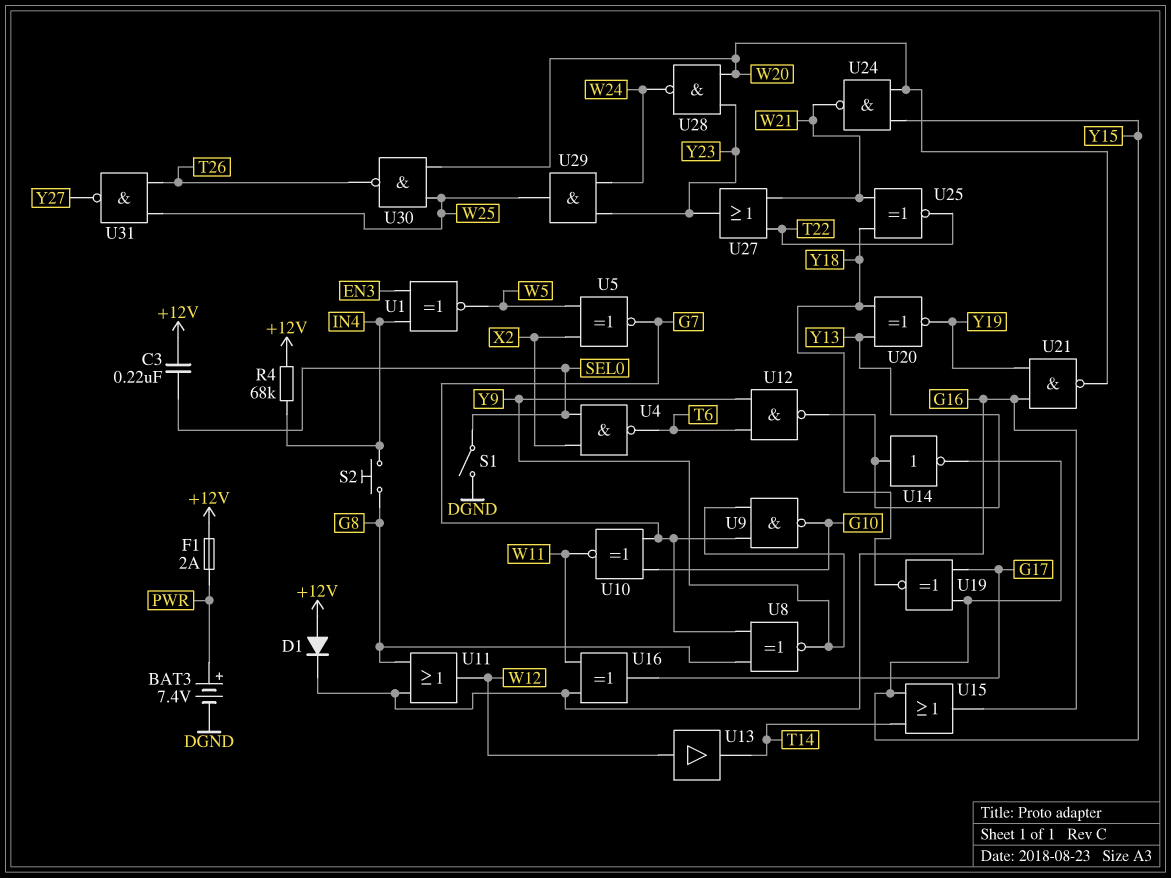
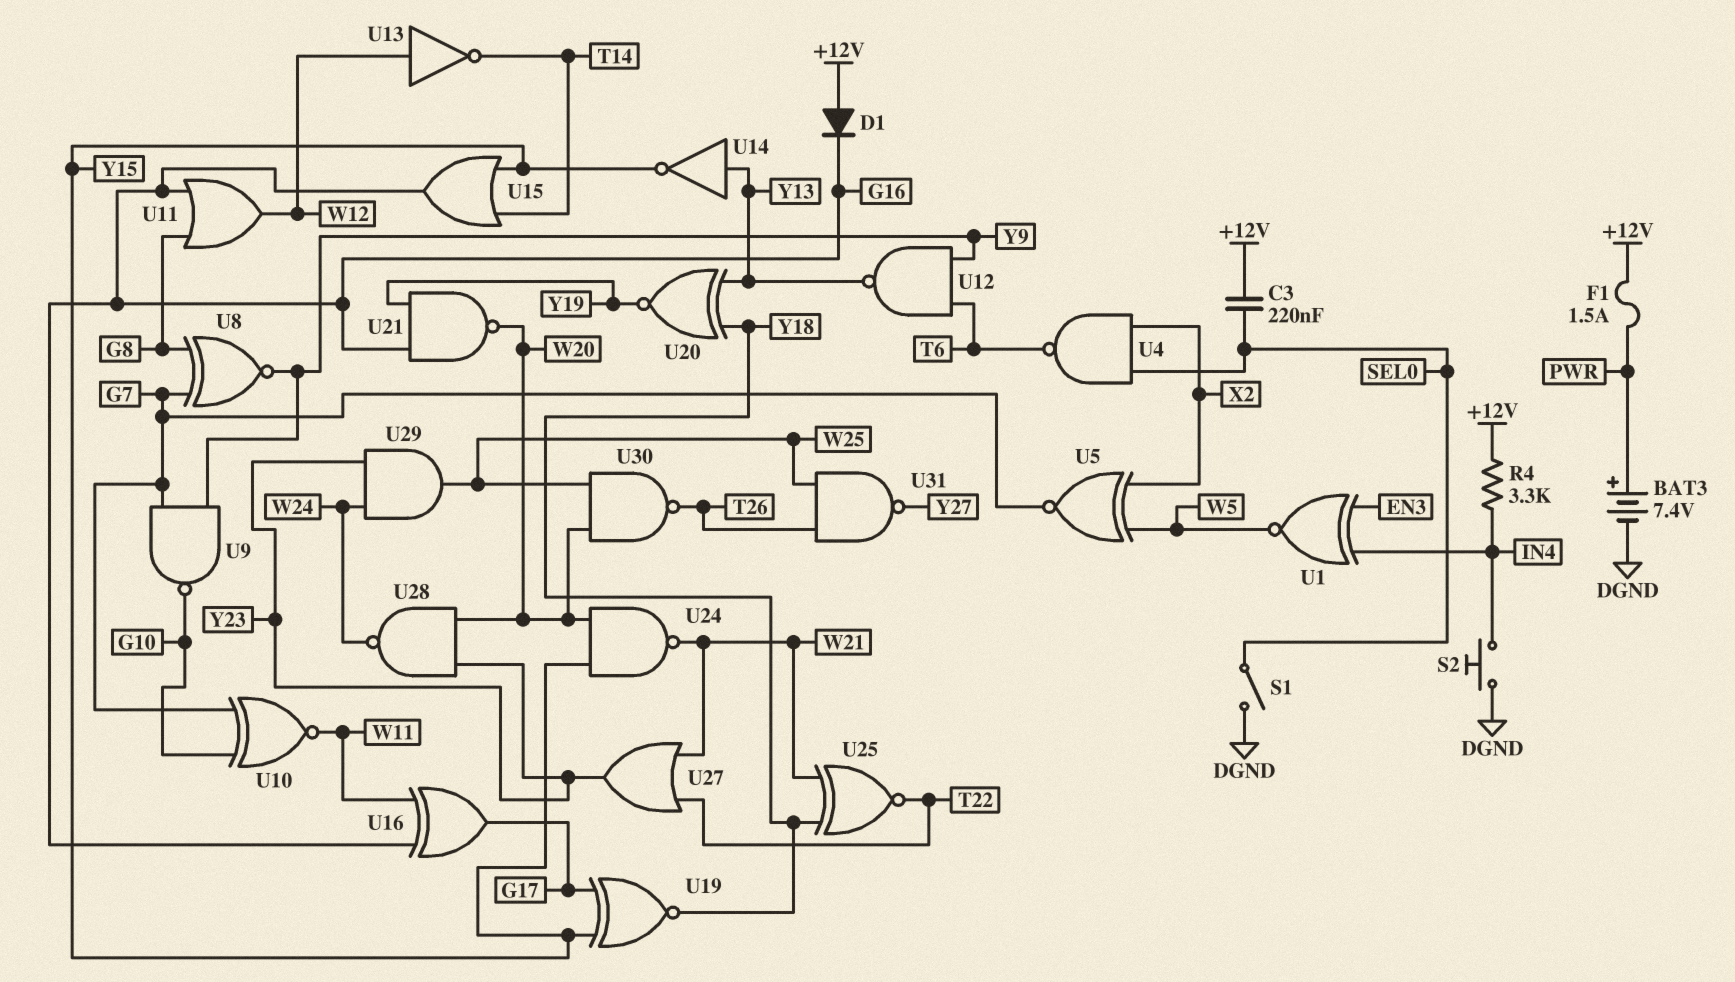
F1: 2A (+12V, PWR) -> 1.5A (+12V, PWR)
R4: 68k (+12V, IN4) -> 3.3k (+12V, IN4)
S2: button (G8, IN4) -> button (DGND, IN4)
U13: buffer (in W12, out T14) -> NOT (in W12, out T14)

